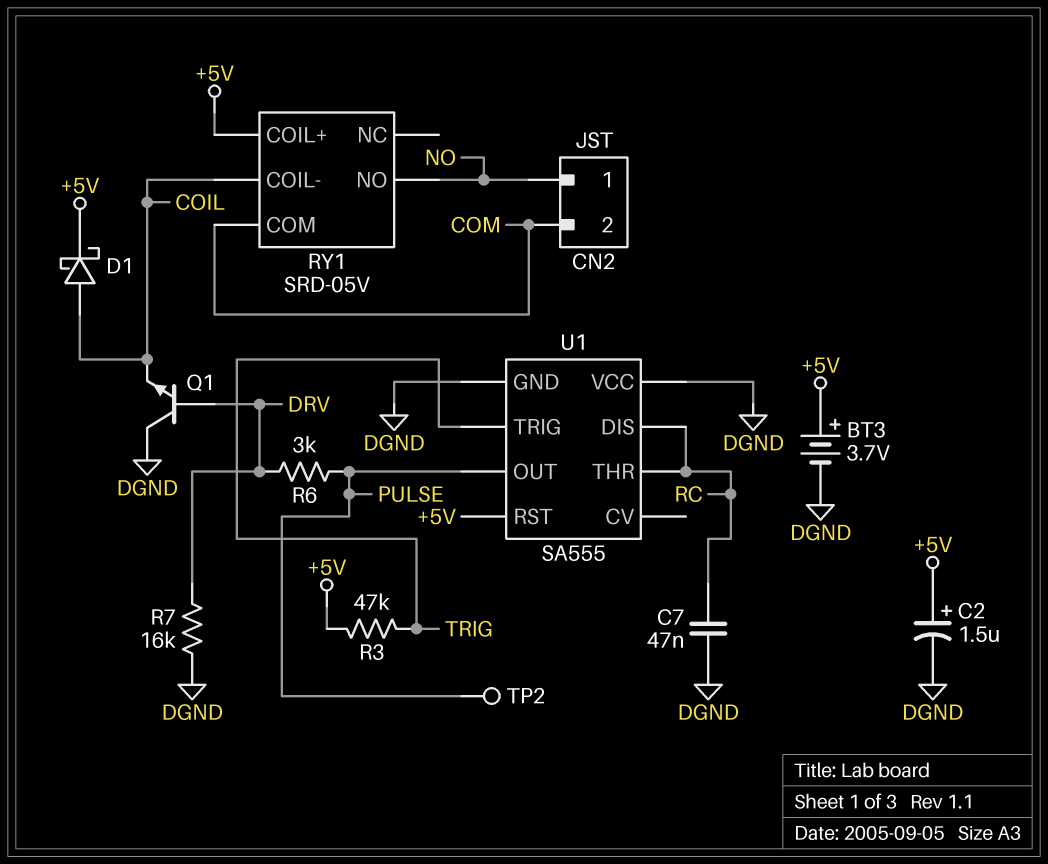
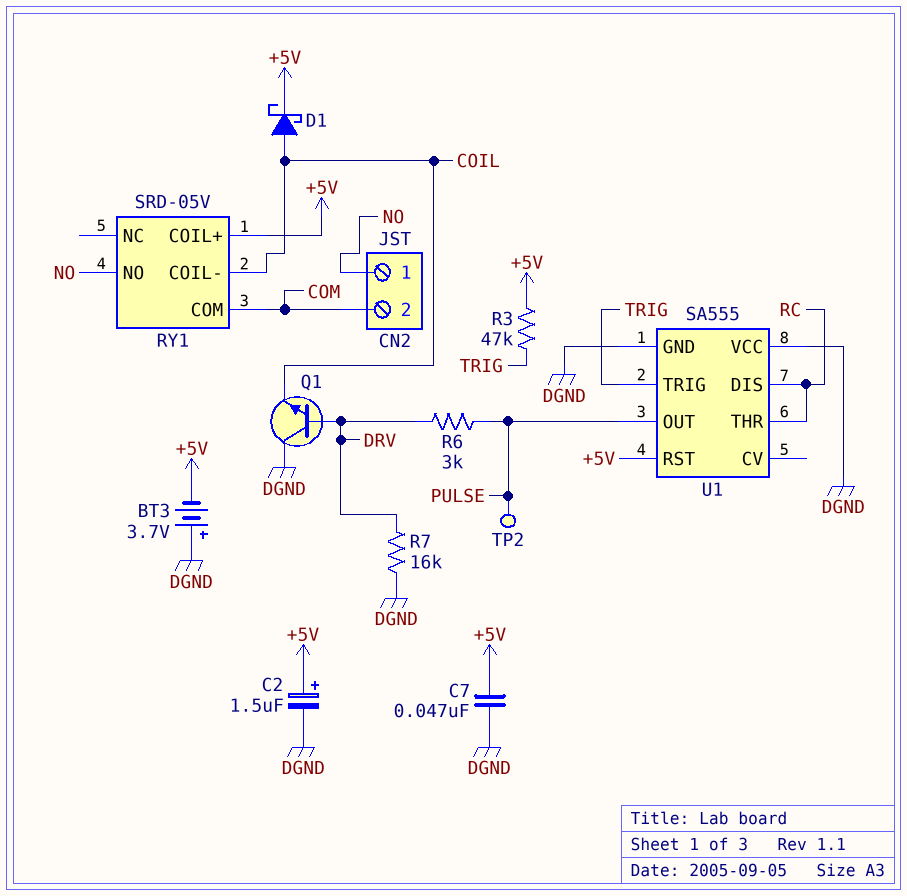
BT3: 3.7V (plus +5V, minus DGND) -> 3.7V (plus DGND, minus +5V)
C7: 47nF (DGND, RC) -> 47nF (+5V, DGND)

